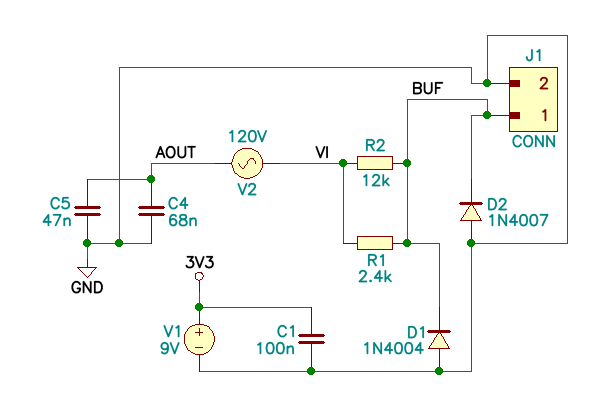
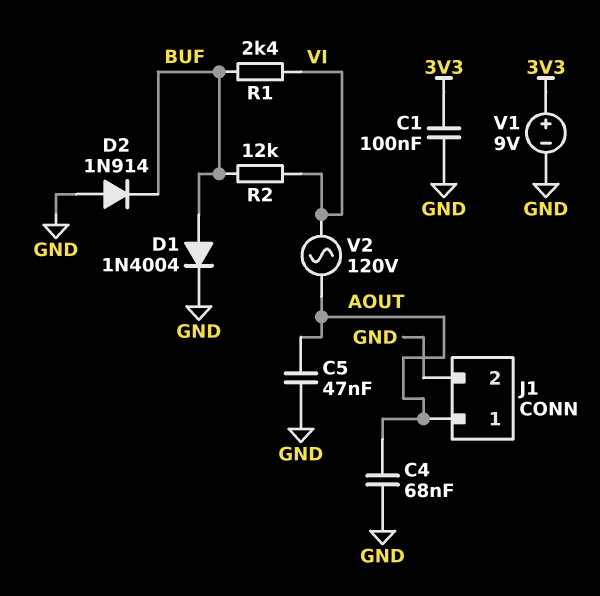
D1: diode 1N4004 (A GND, K BUF) -> diode 1N4004 (A BUF, K GND)
D2: diode 1N4007 (A GND, K BUF) -> diode 1N914 (A GND, K BUF)
J1 pin 1: BUF -> AOUT

